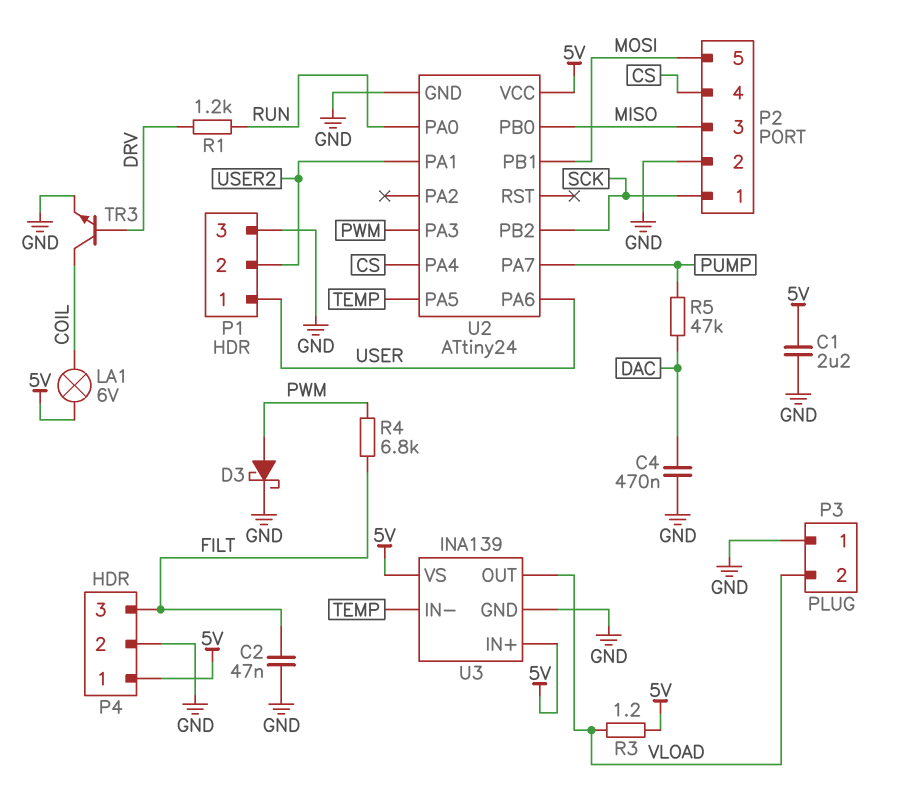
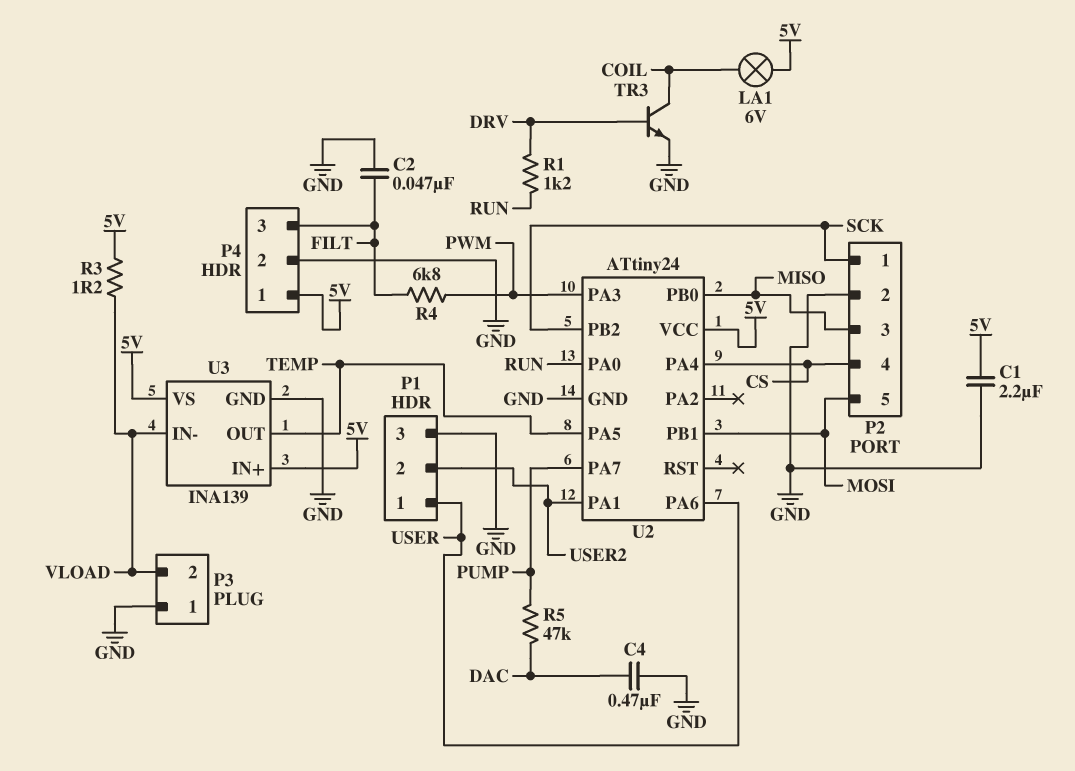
D3: schottky (A PWM, K GND) -> none
U3 pin IN-: TEMP -> VLOAD
U3 pin OUT: VLOAD -> TEMP

